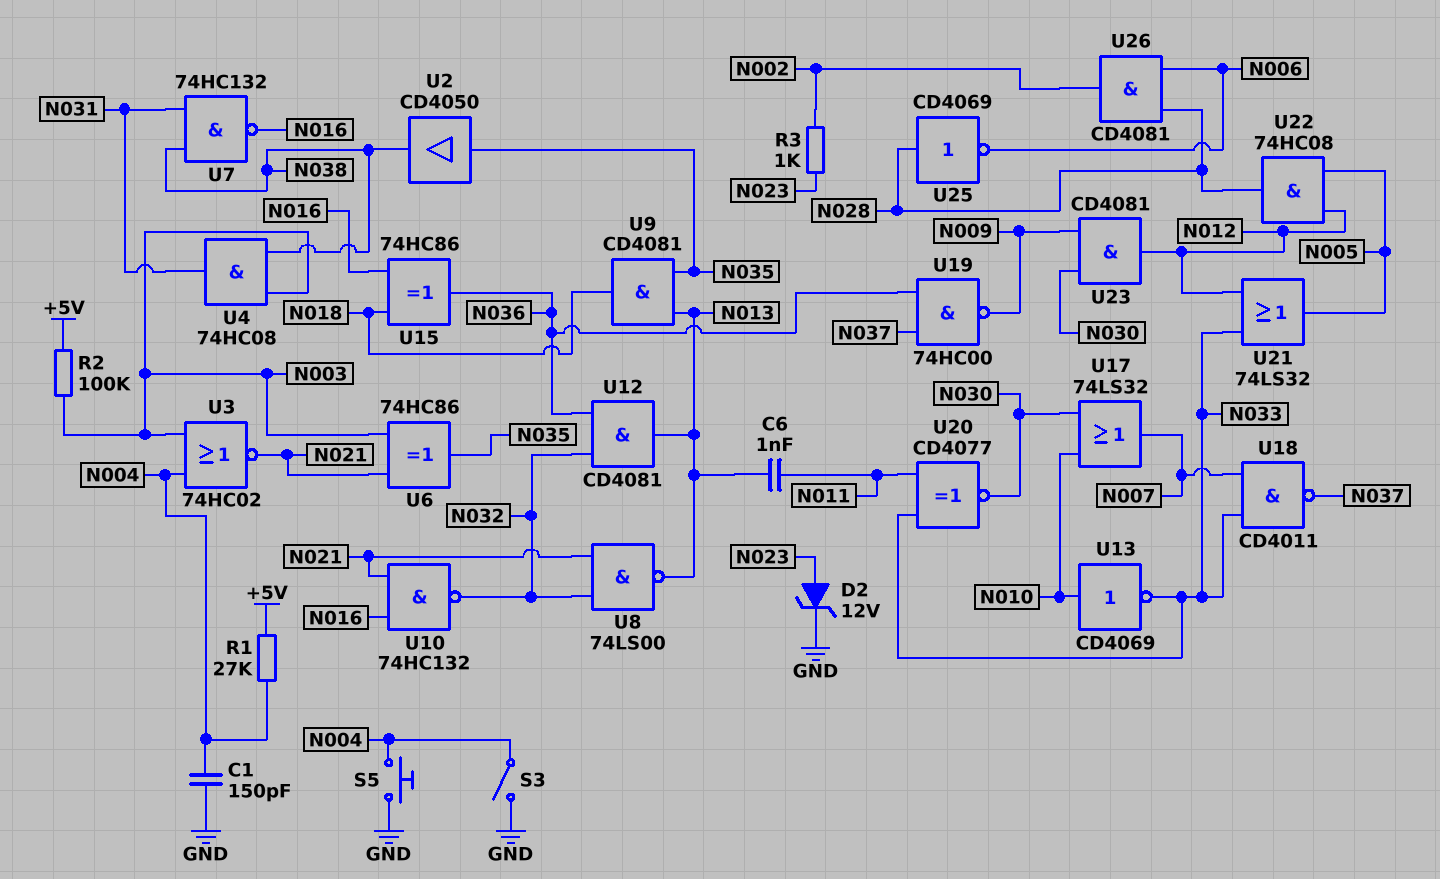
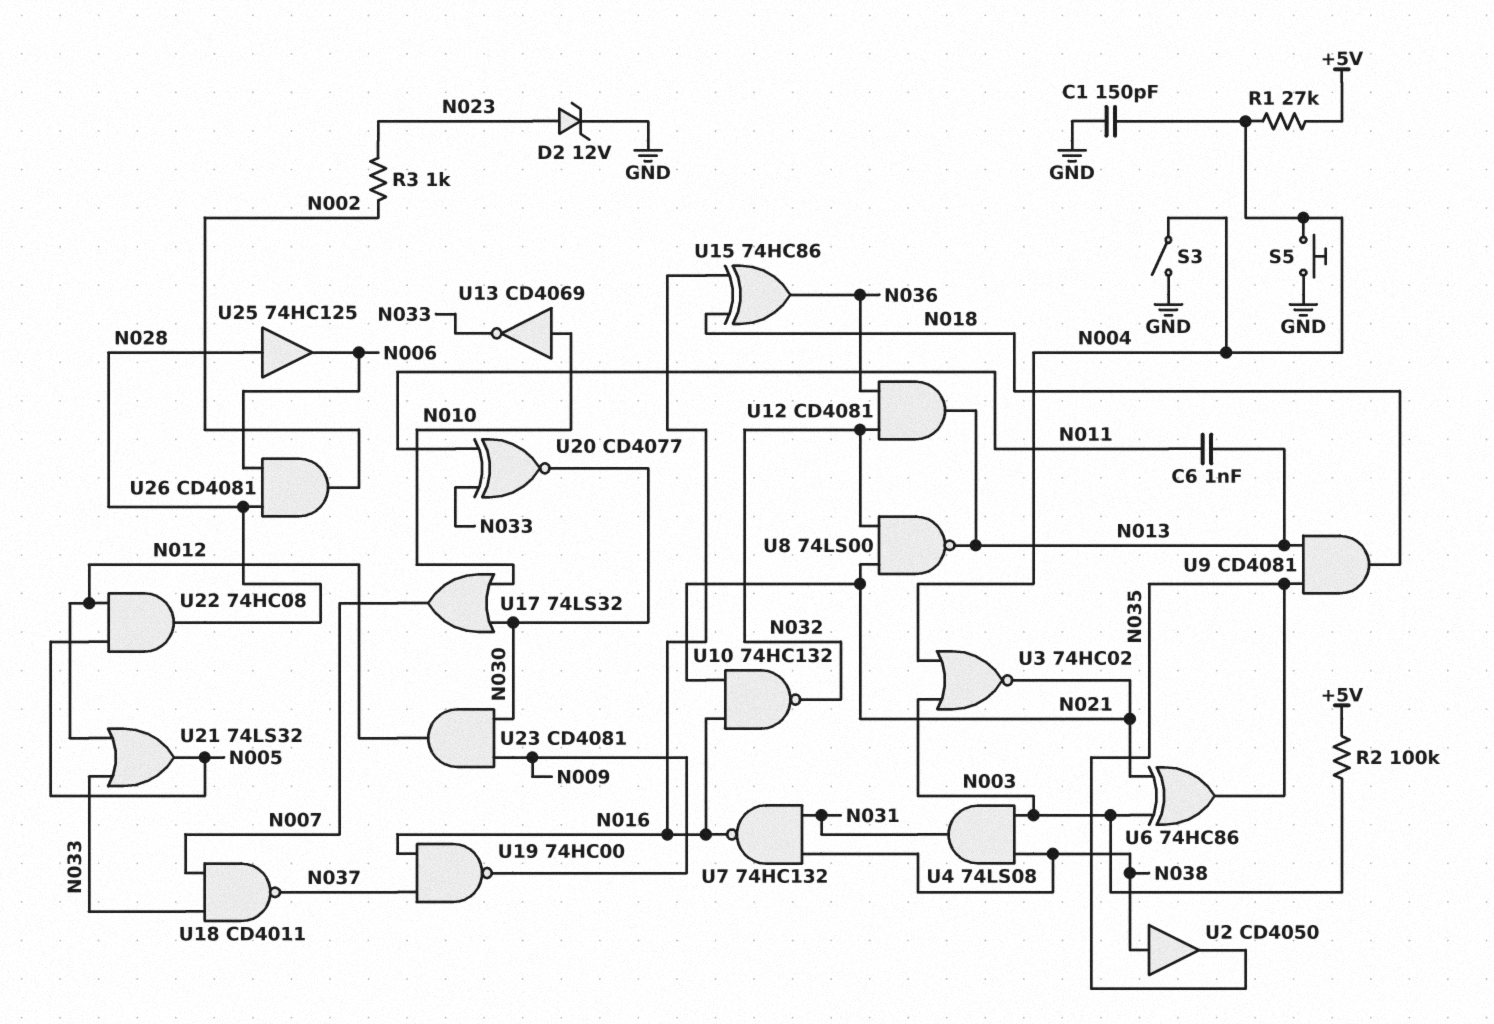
U2: buffer CD4050 (in N035, out N038) -> buffer CD4050 (in N038, out N035)
U4: AND 74HC08 (in N003, in N038, out N031) -> AND 74LS08 (in N003, in N038, out N031)
U19: NAND 74HC00 (in N036, in N037, out N009) -> NAND 74HC00 (in N016, in N037, out N009)
U25: NOT CD4069 (in N028, out N006) -> buffer 74HC125 (in N028, out N006)

